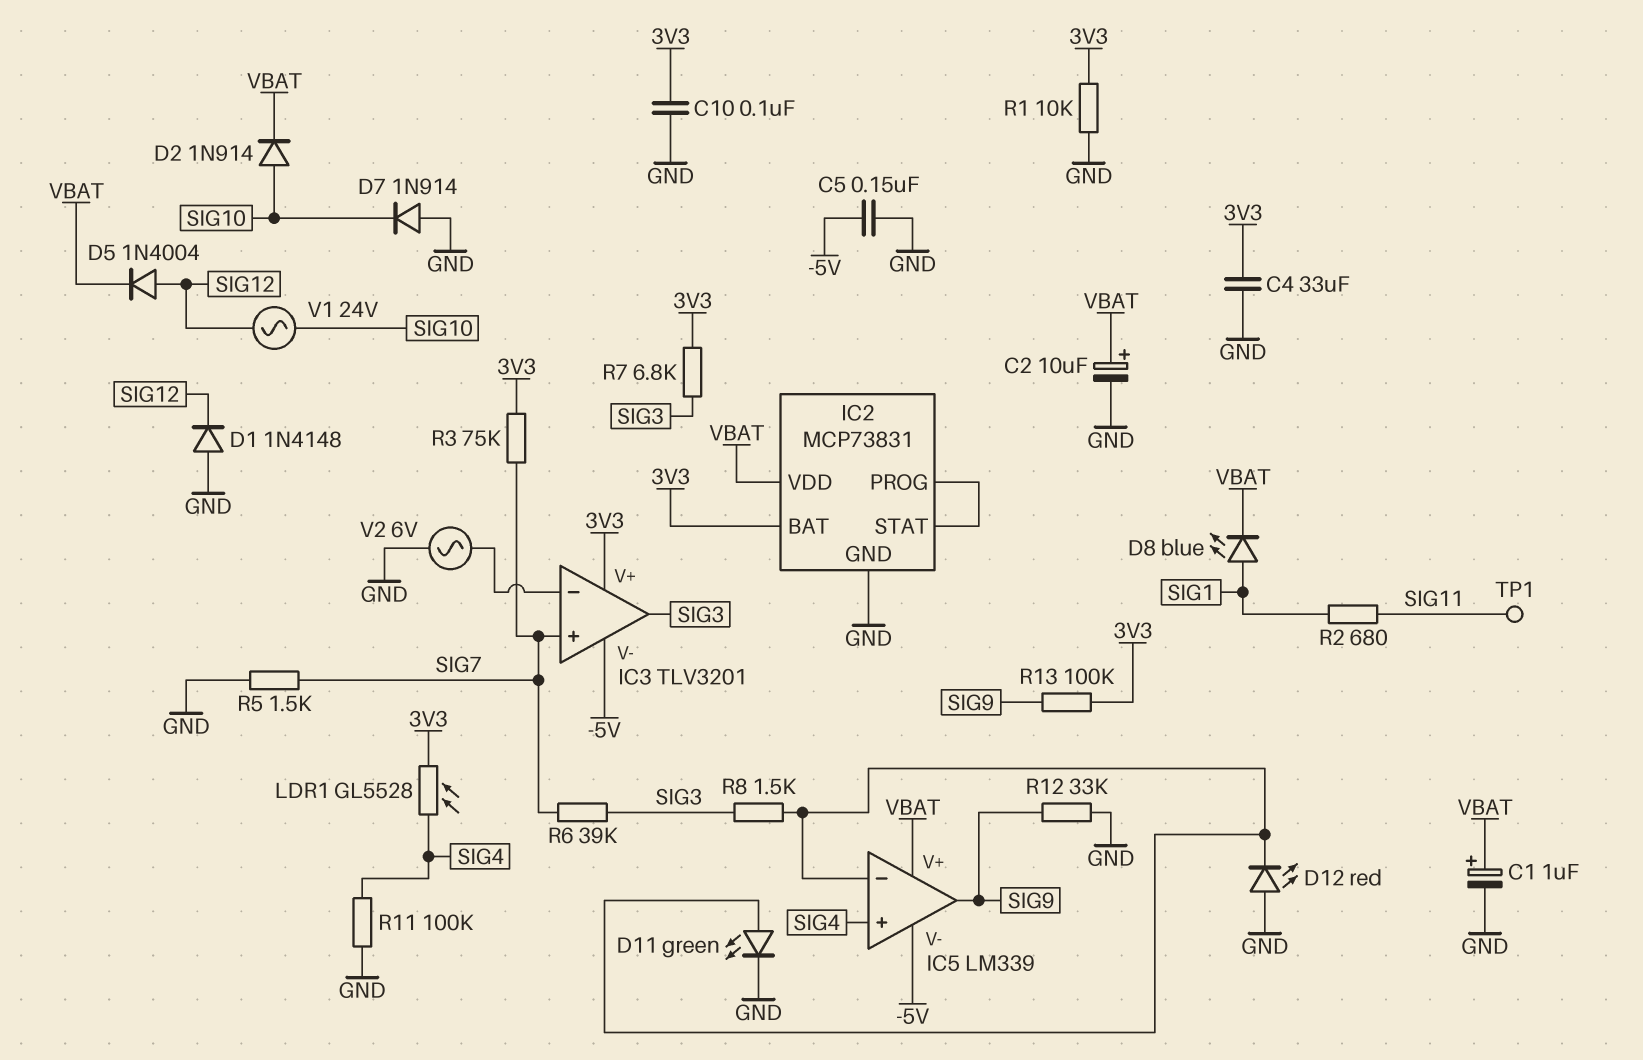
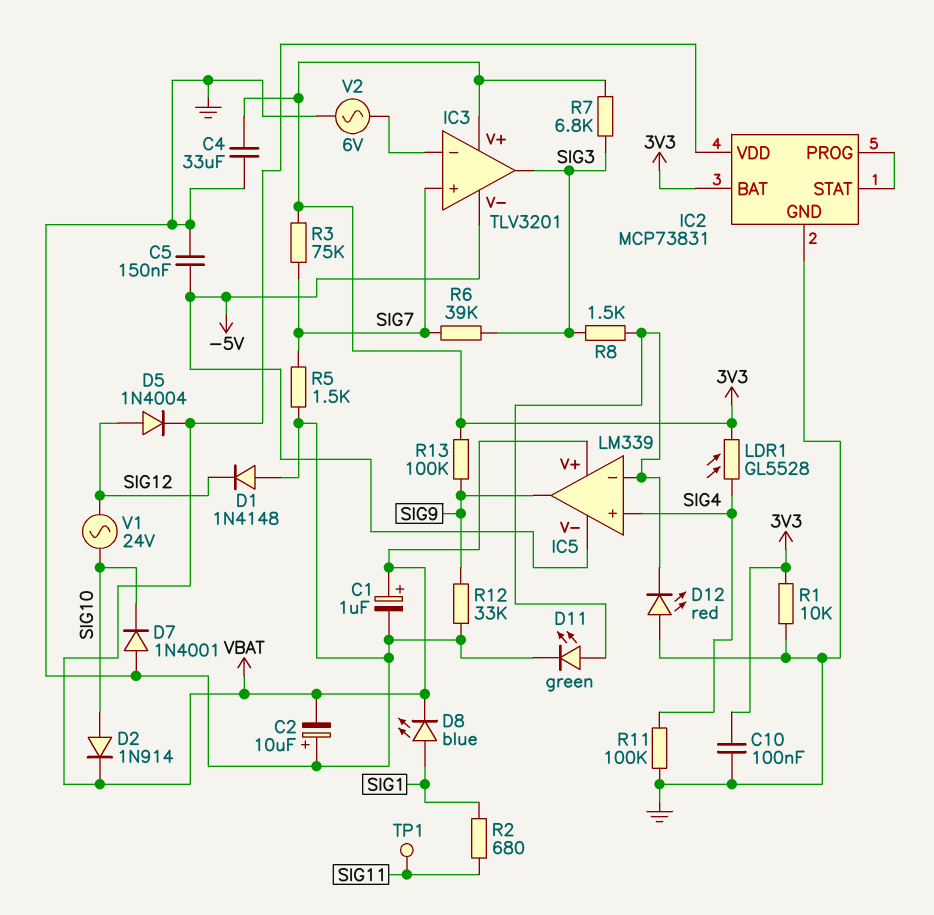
C2: 10uF (plus VBAT, minus GND) -> 10uF (plus GND, minus VBAT)
D7: diode 1N914 (A GND, K SIG10) -> diode 1N4001 (A GND, K SIG10)

